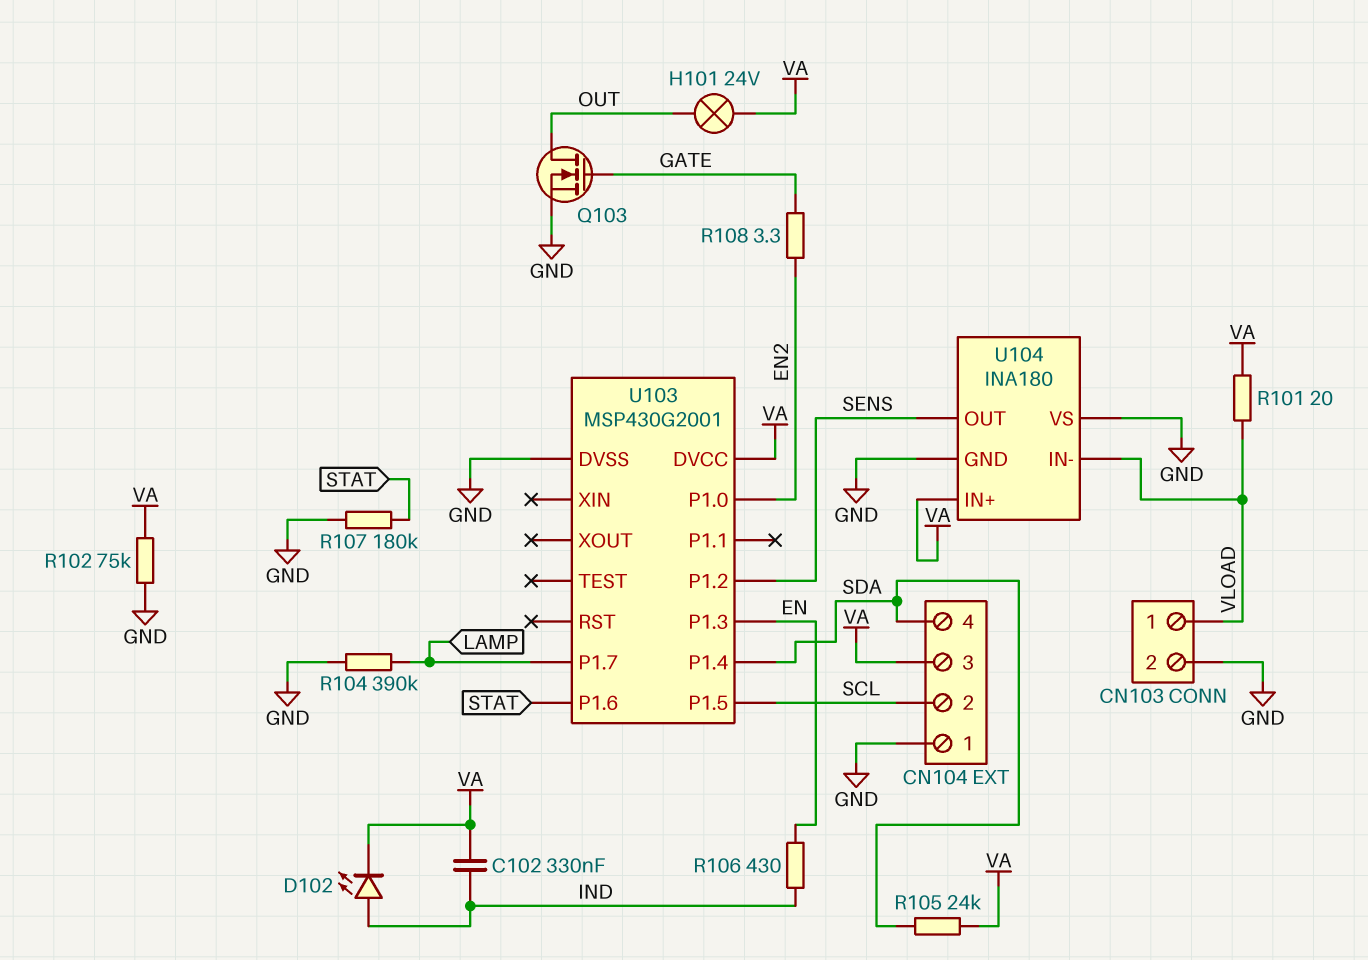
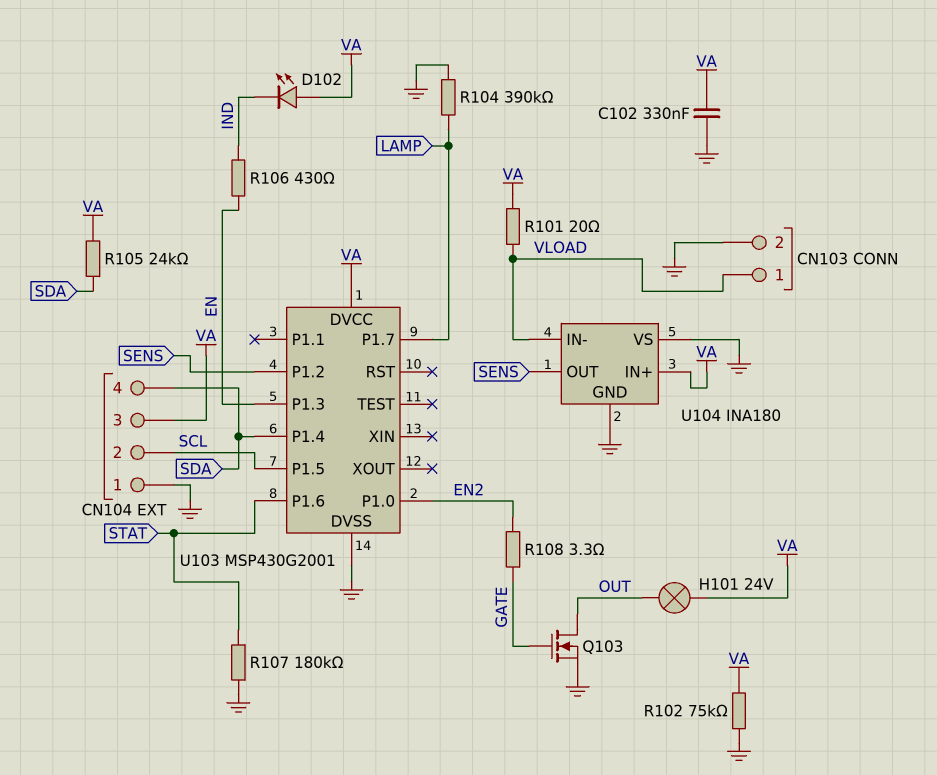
C102: 330nF (IND, VA) -> 330nF (GND, VA)
D102: LED (A IND, K VA) -> LED (A VA, K IND)

